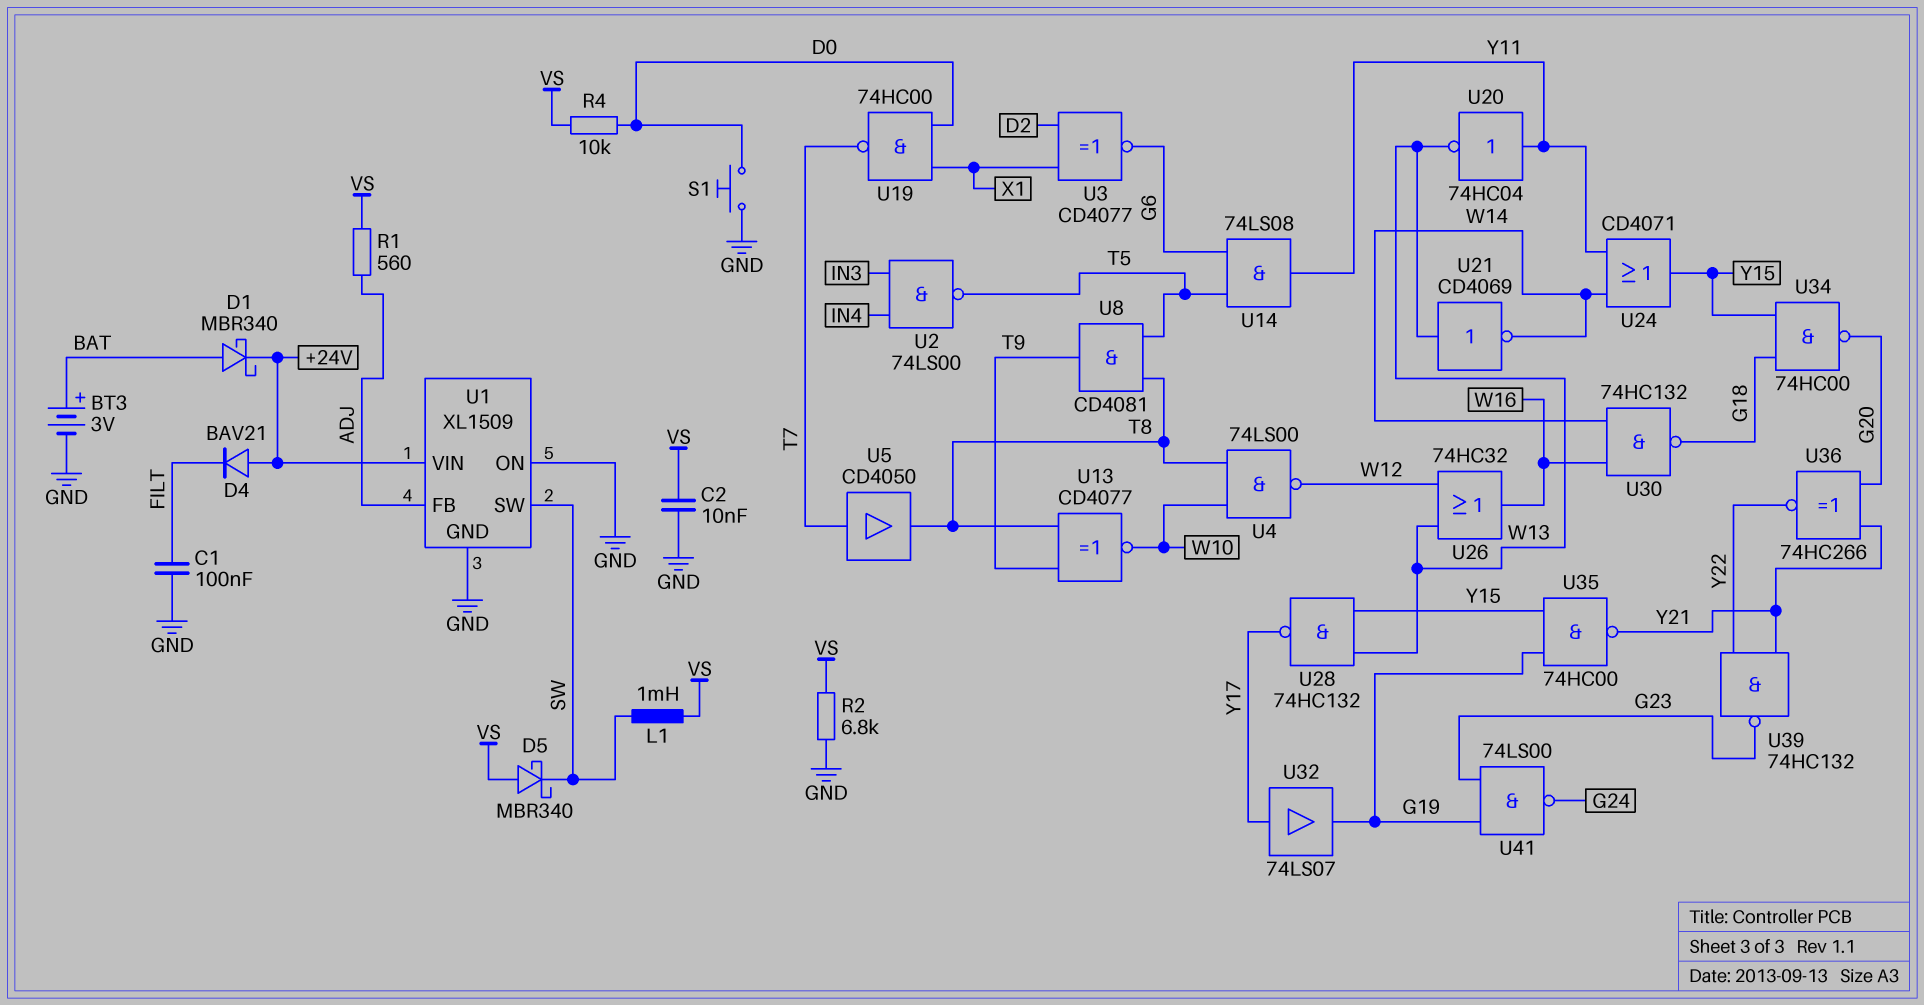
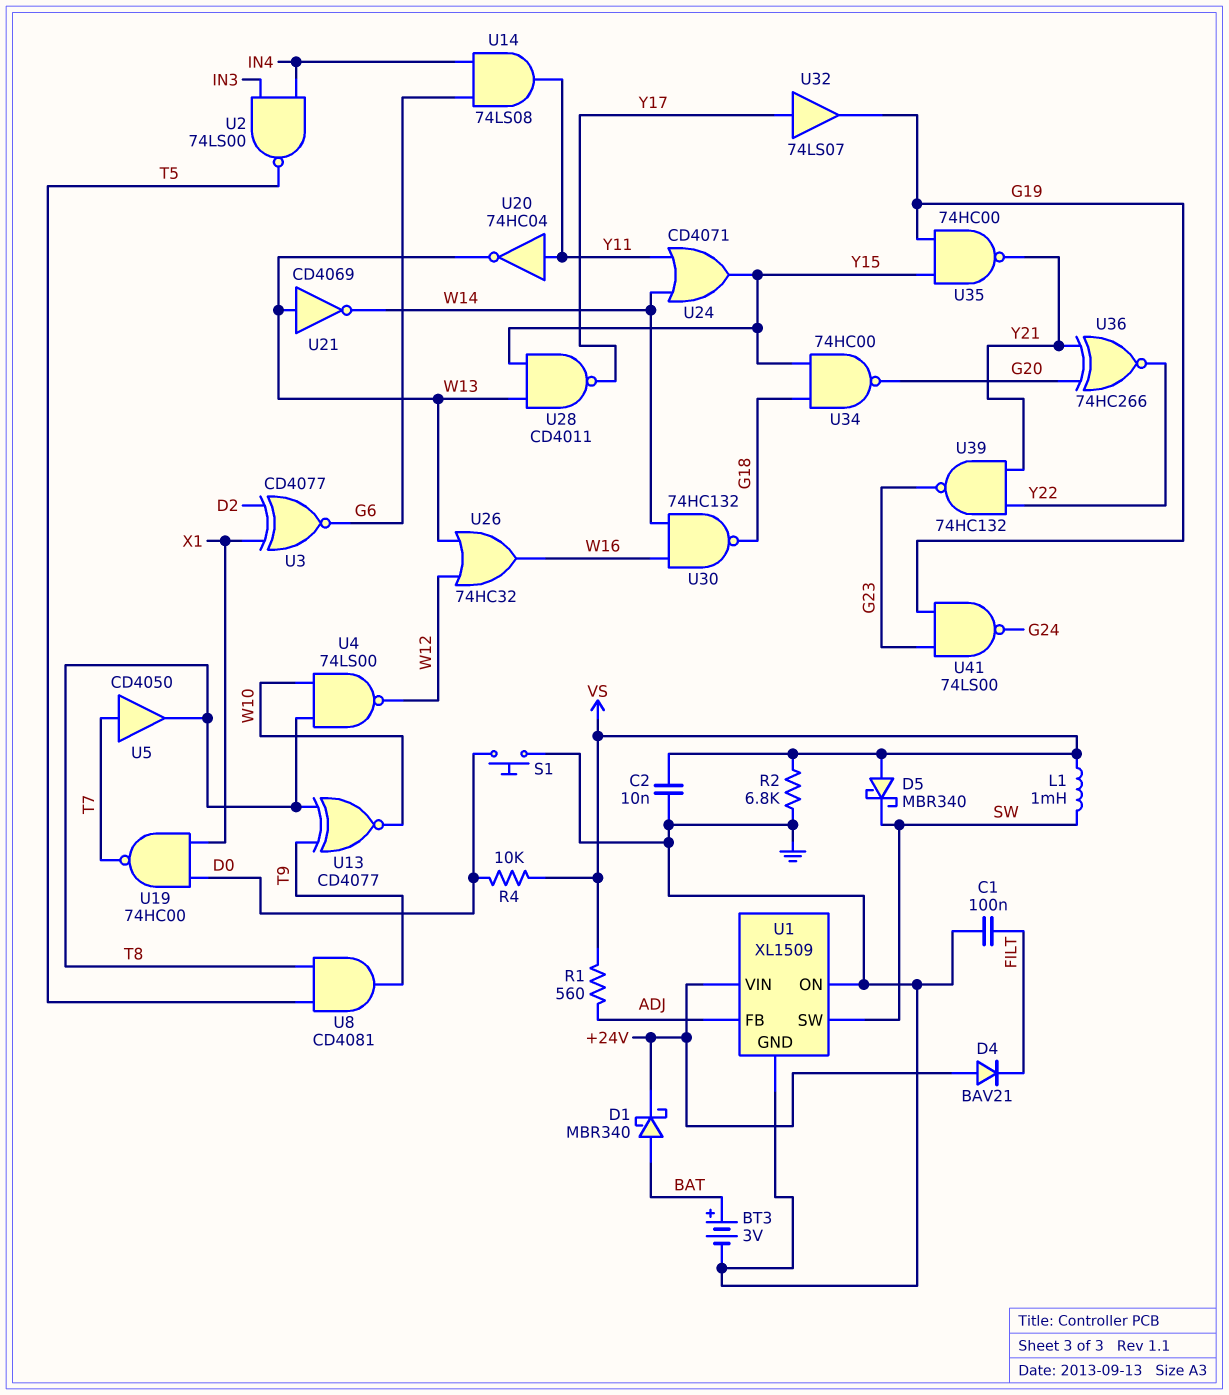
U14: AND 74LS08 (in G6, in T5, out Y11) -> AND 74LS08 (in G6, in IN4, out Y11)
U28: NAND 74HC132 (in W13, in Y15, out Y17) -> NAND CD4011 (in W13, in Y15, out Y17)

